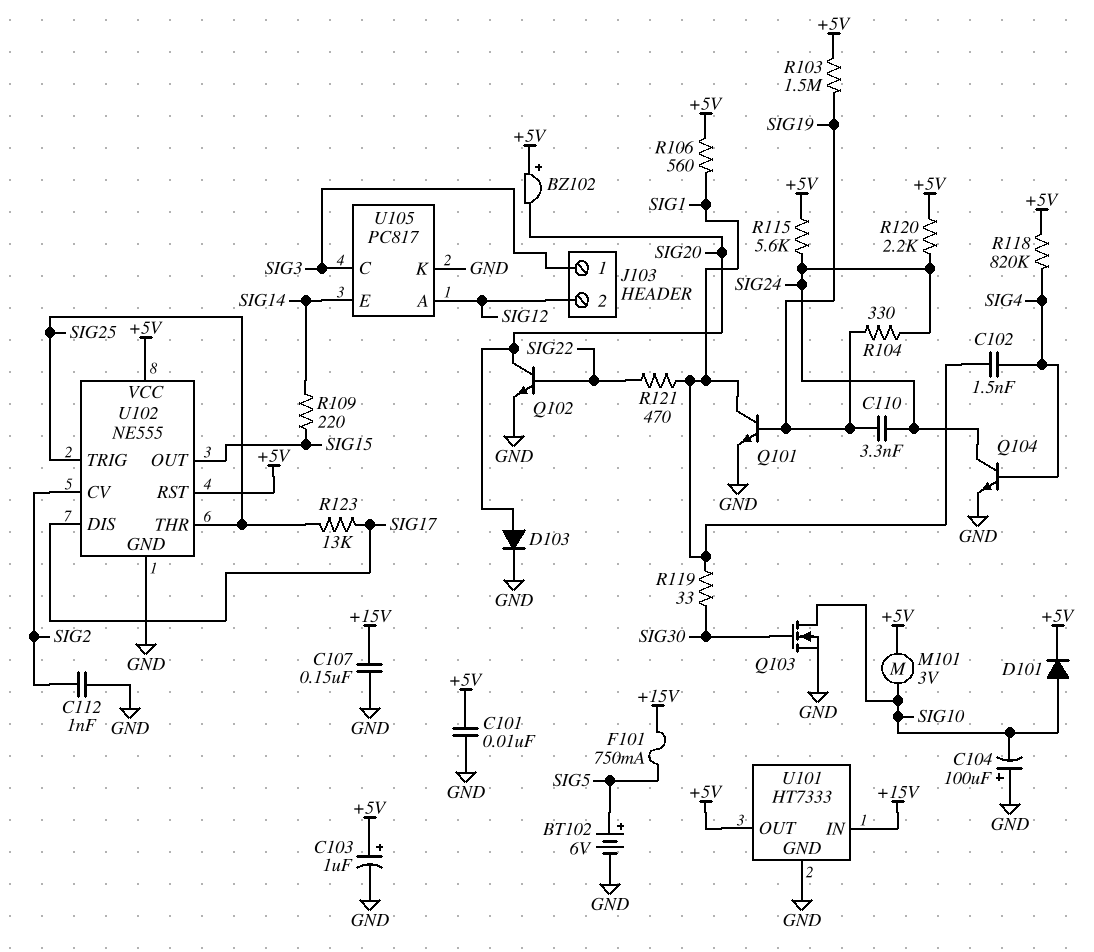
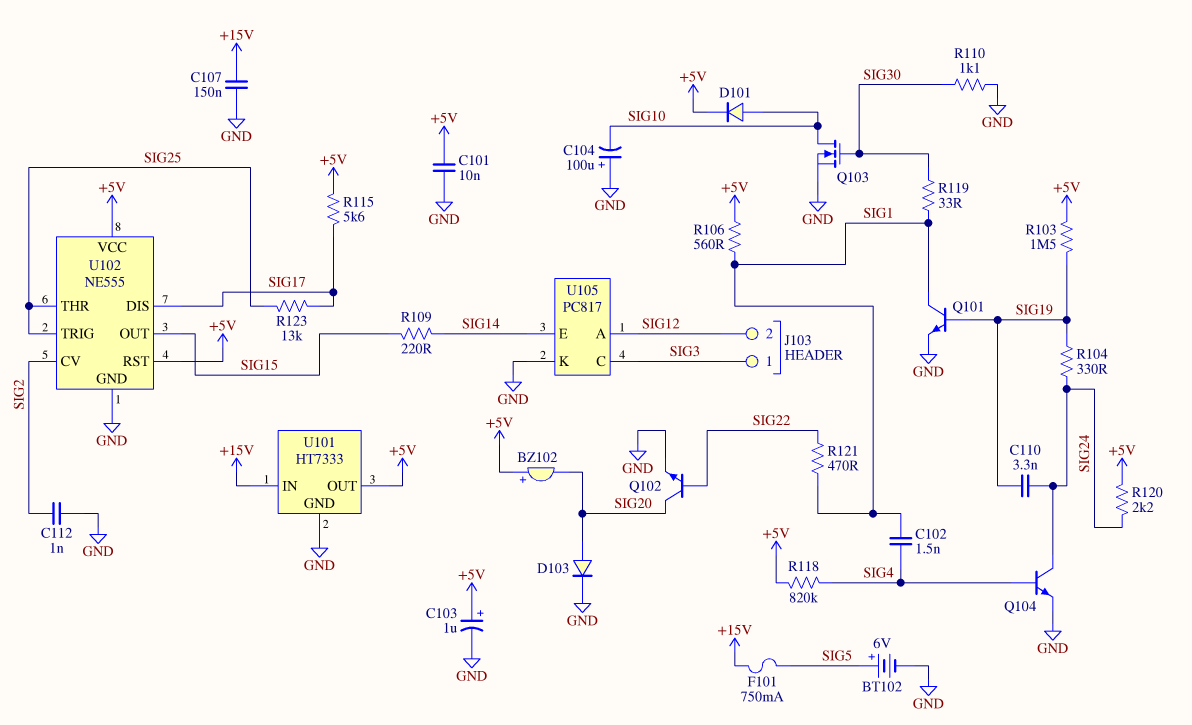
M101: motor 3V (+5V, SIG10) -> none
R110: none -> 1.1k (GND, SIG30)
R115: 5.6k (+5V, SIG24) -> 5.6k (+5V, SIG17)

